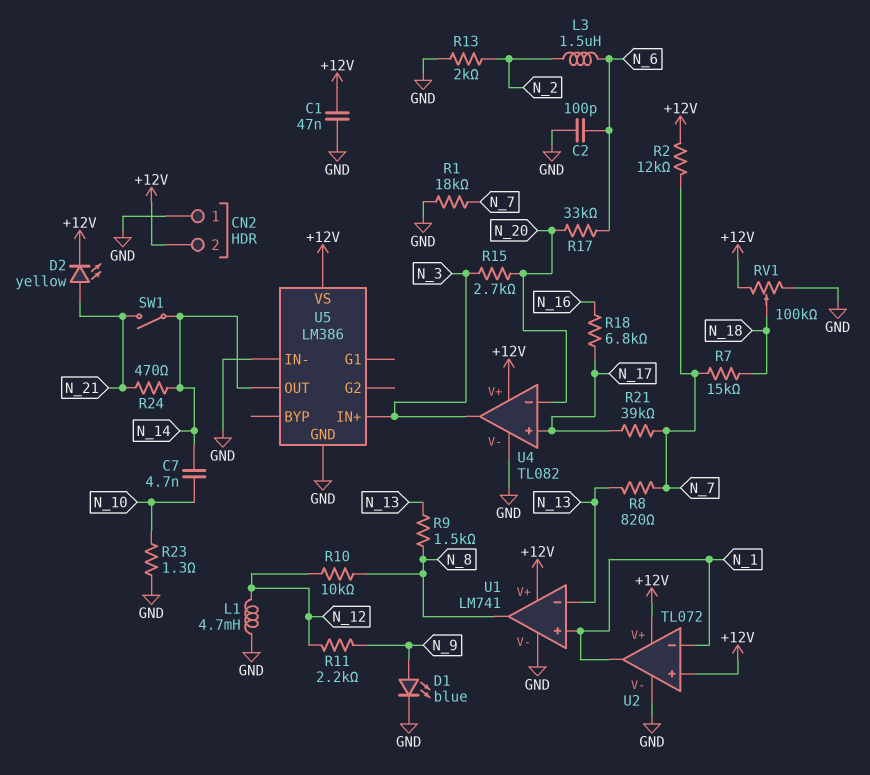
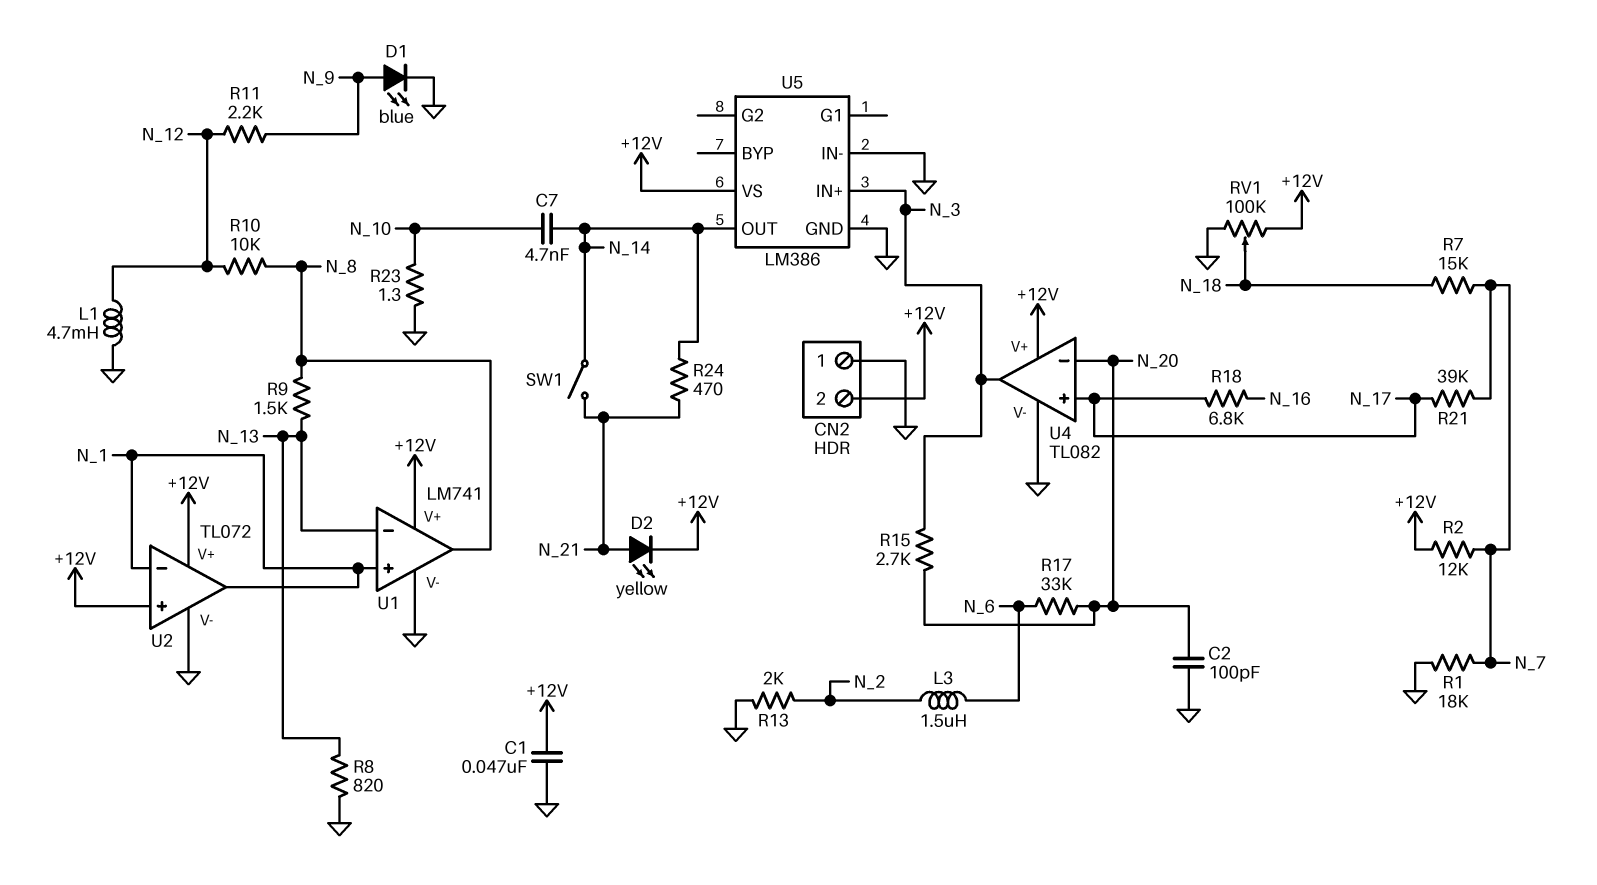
C2: 100pF (GND, N_6) -> 100pF (GND, N_20)
R8: 820 (N_7, N_13) -> 820 (GND, N_13)

